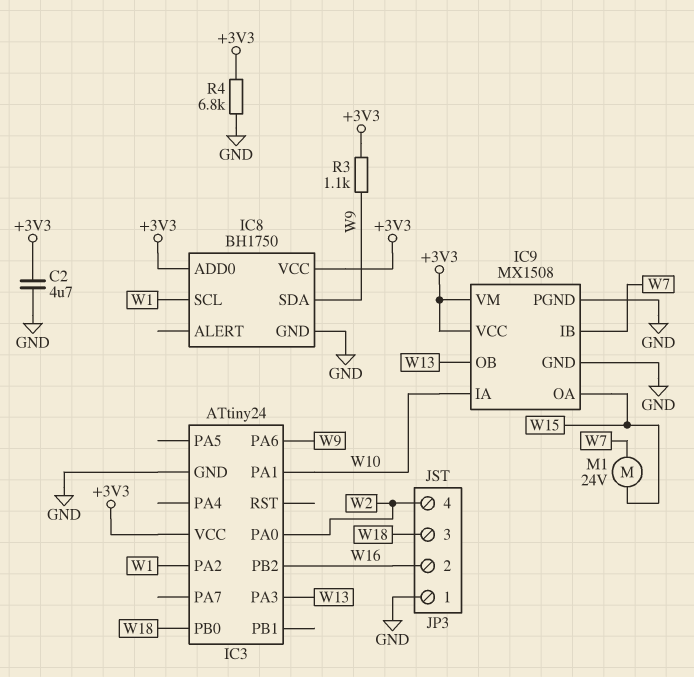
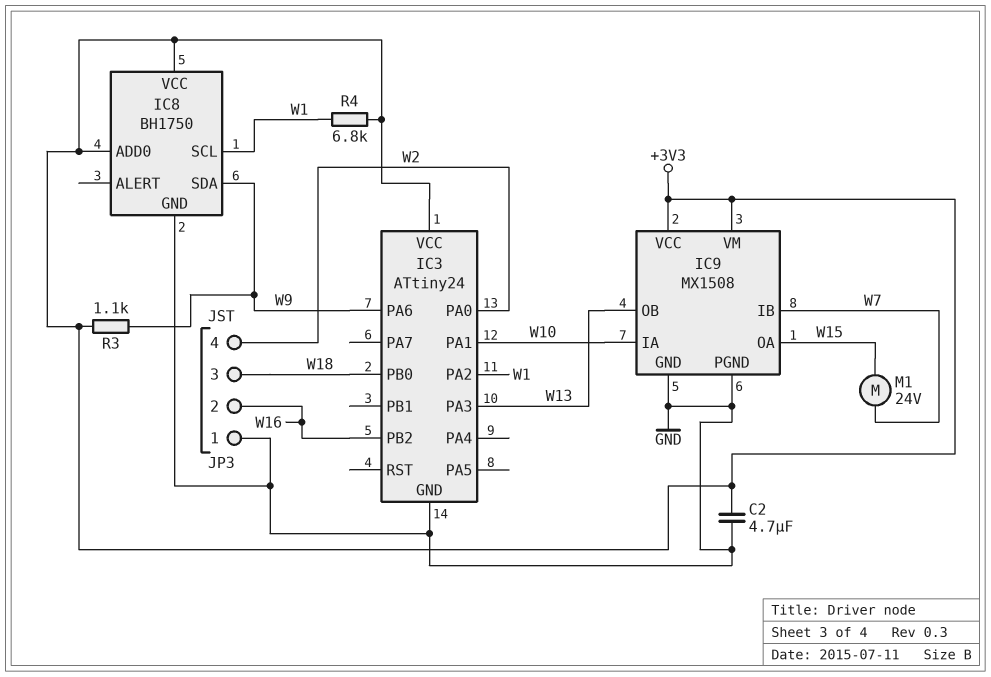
R4: 6.8k (+3V3, GND) -> 6.8k (+3V3, W1)

